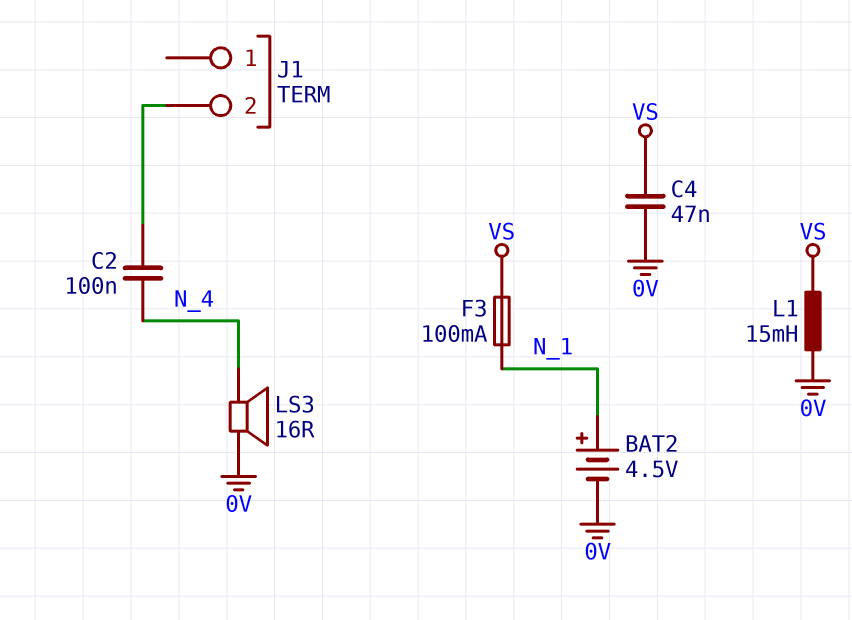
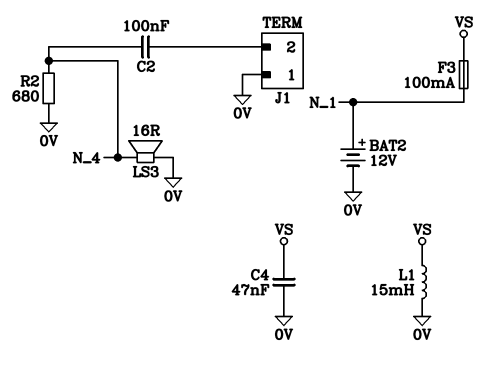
BAT2: 4.5V (plus N_1, minus 0V) -> 12V (plus N_1, minus 0V)
J1 pin 1: none -> 0V
R2: none -> 680 (0V, N_4)

